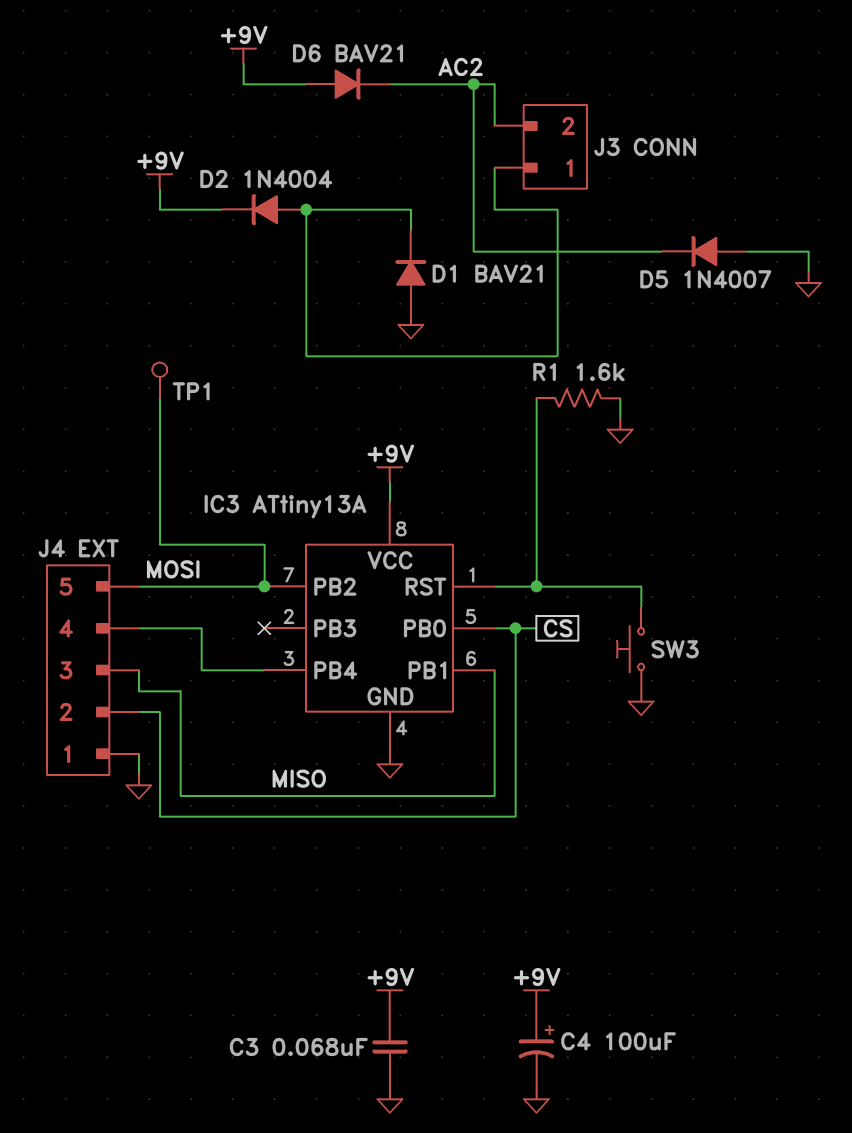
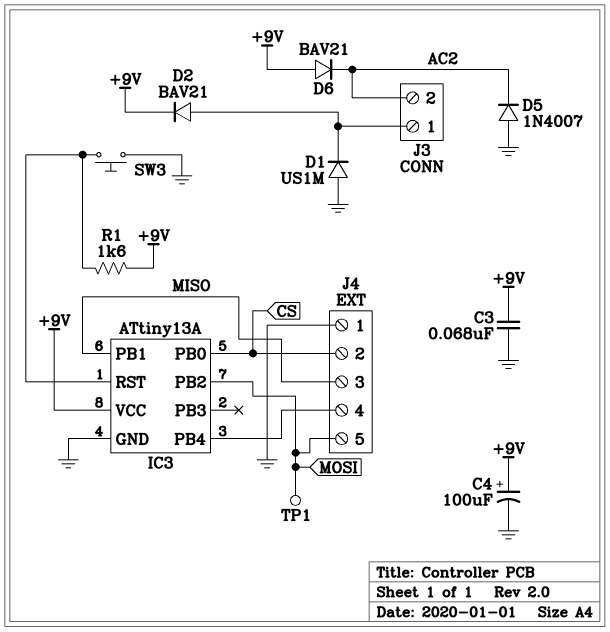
D1: diode BAV21 (A GND, K J3/1) -> diode US1M (A GND, K J3/1)
D2: diode 1N4004 (A J3/1, K +9V) -> diode BAV21 (A J3/1, K +9V)
R1: 1.6k (GND, IC3/RST) -> 1.6k (+9V, IC3/RST)

